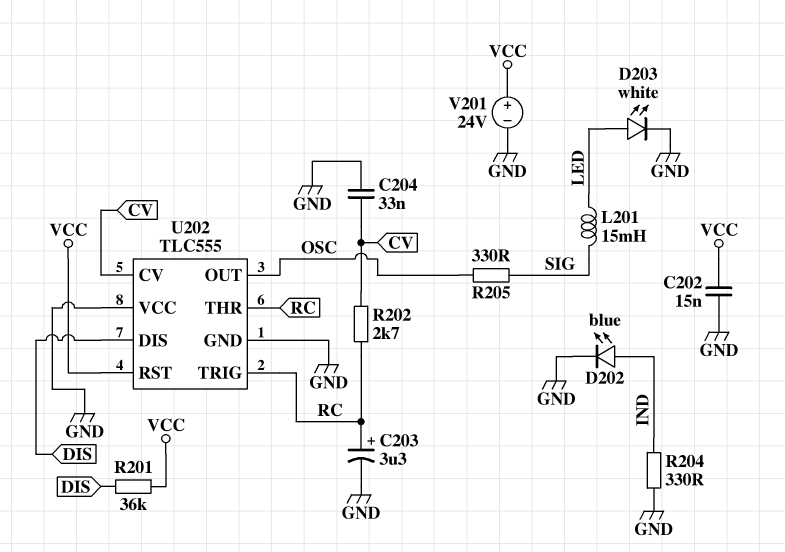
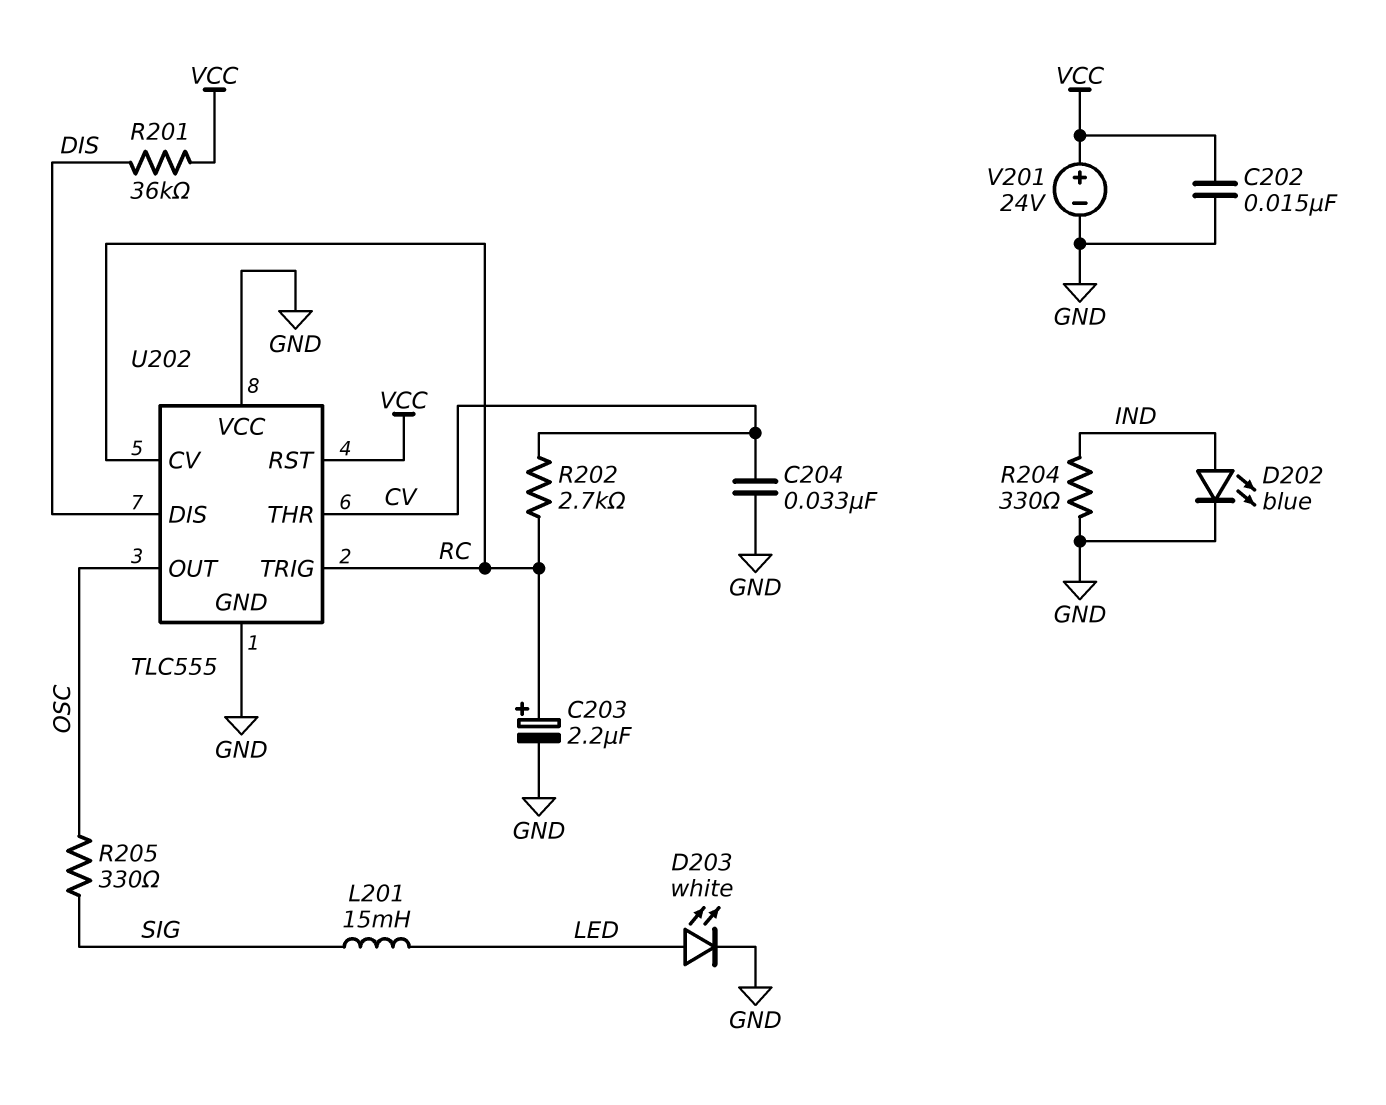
C203: 3.3uF (plus RC, minus GND) -> 2.2uF (plus RC, minus GND)
U202 pin CV: CV -> RC
U202 pin THR: RC -> CV

